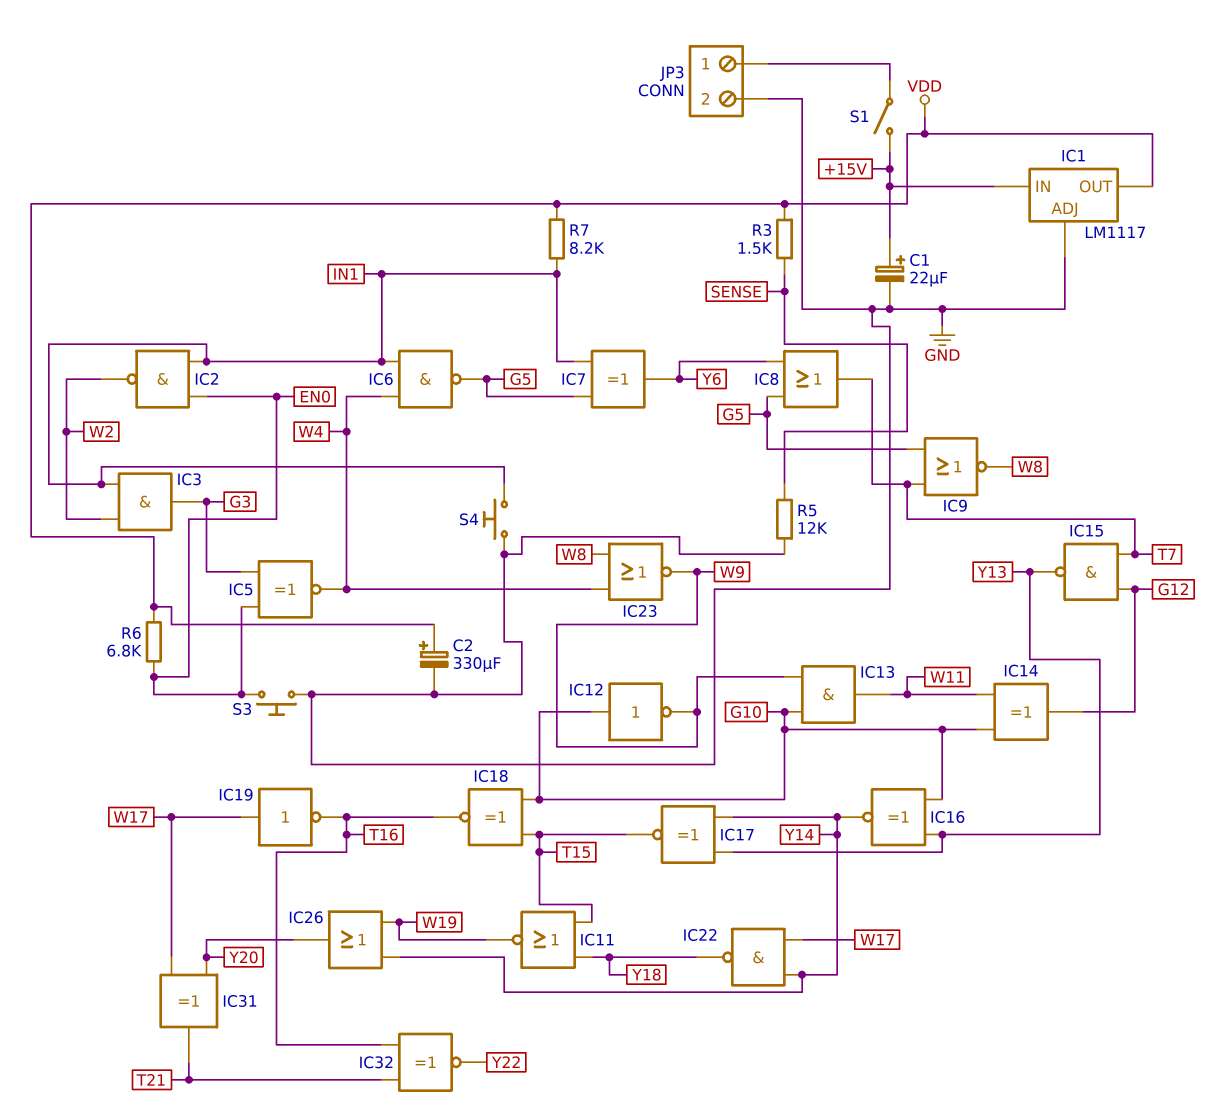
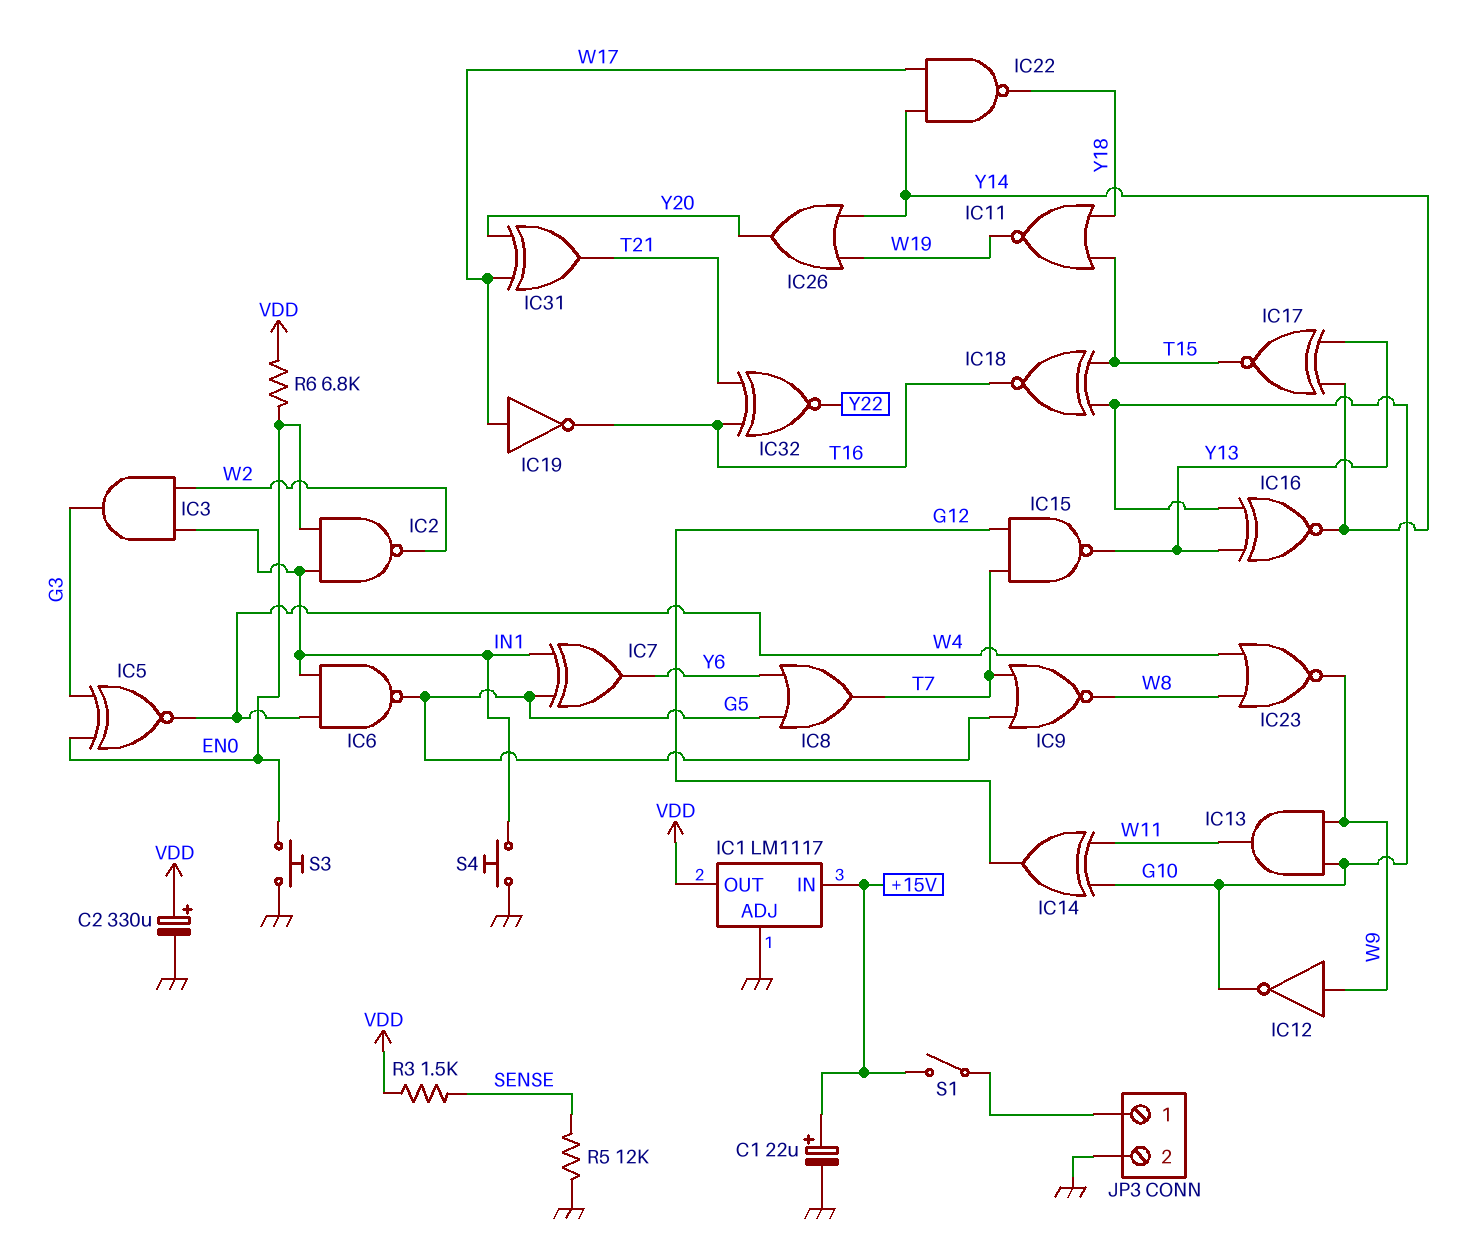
IC12: NOT (in G10, out W9) -> NOT (in W9, out G10)
R7: 8.2k (IN1, VDD) -> none

